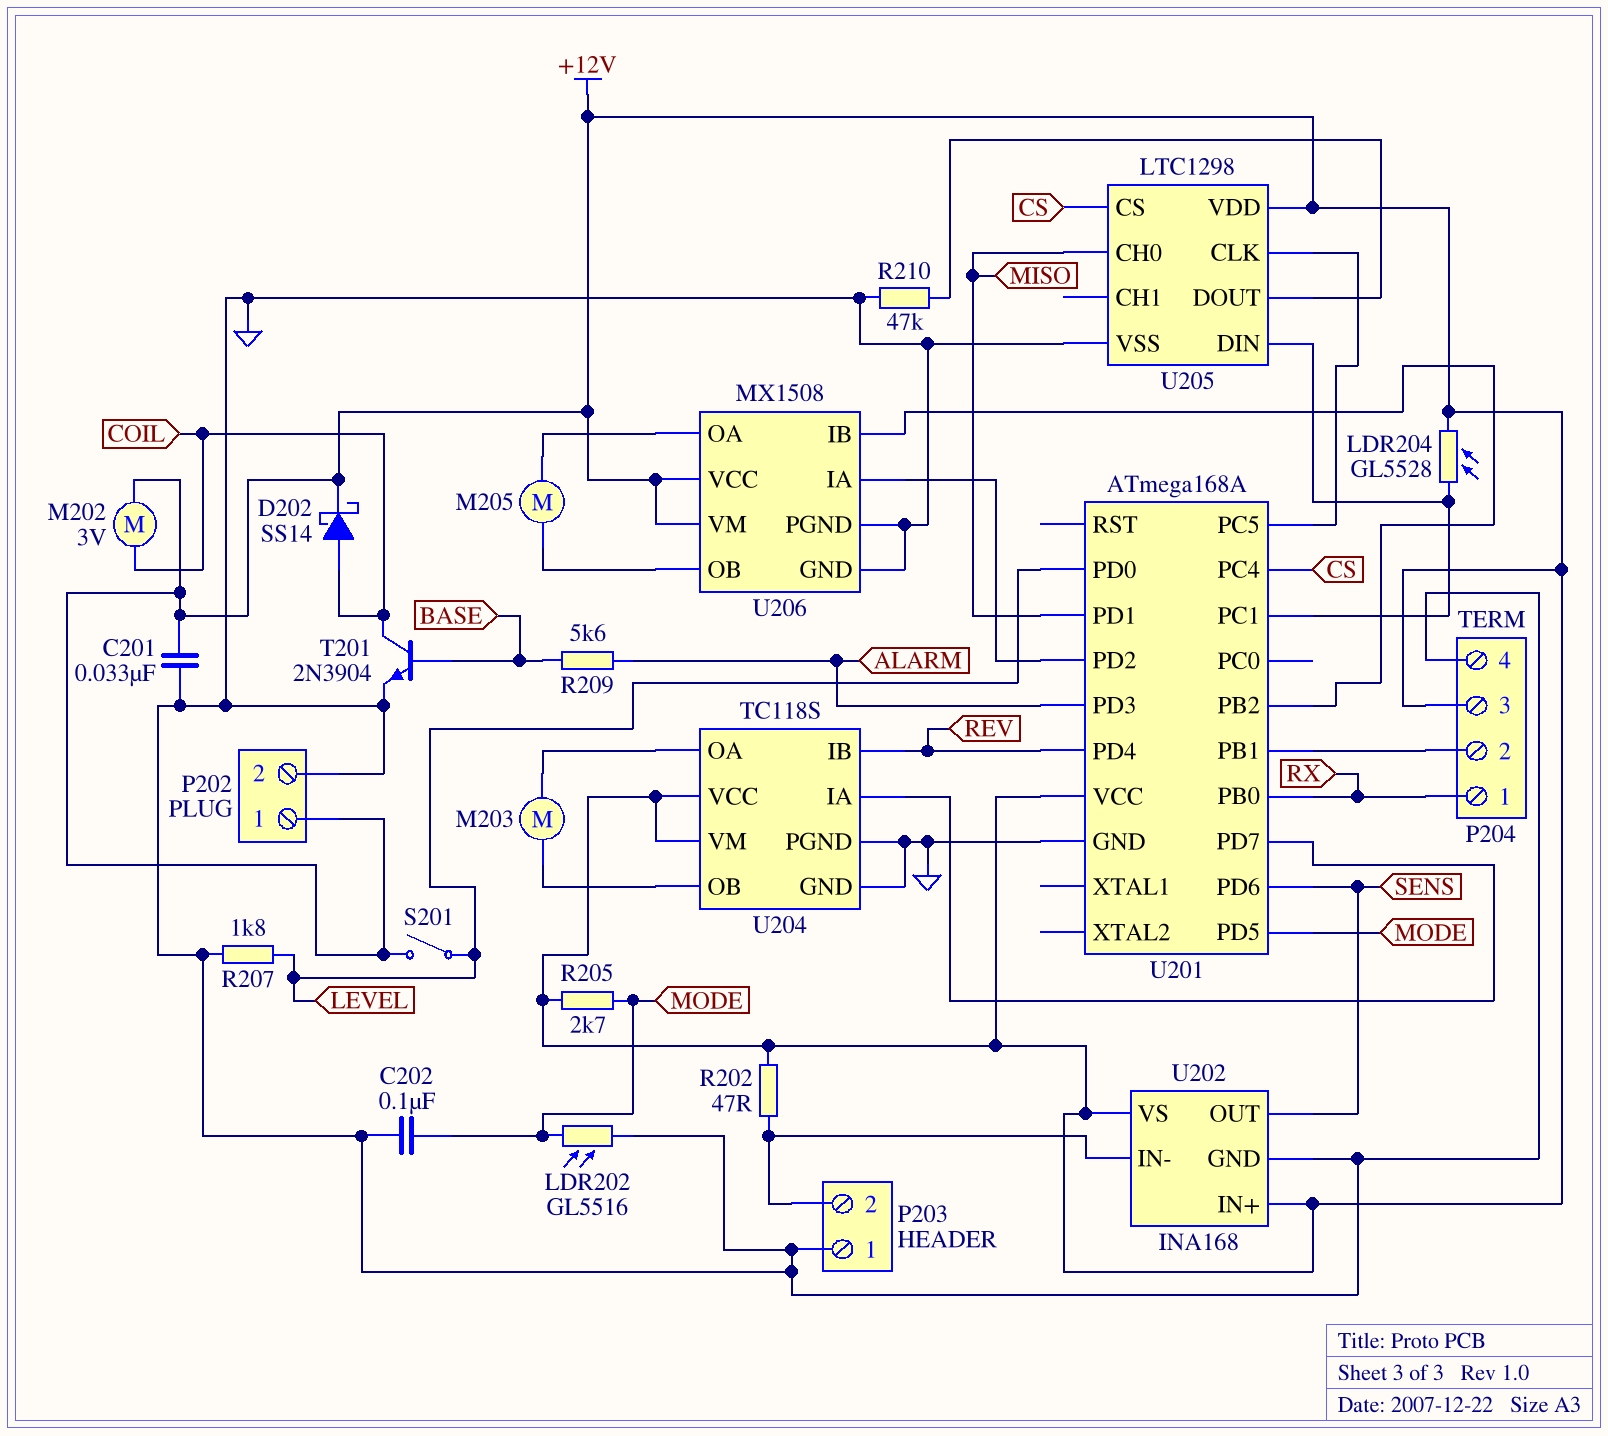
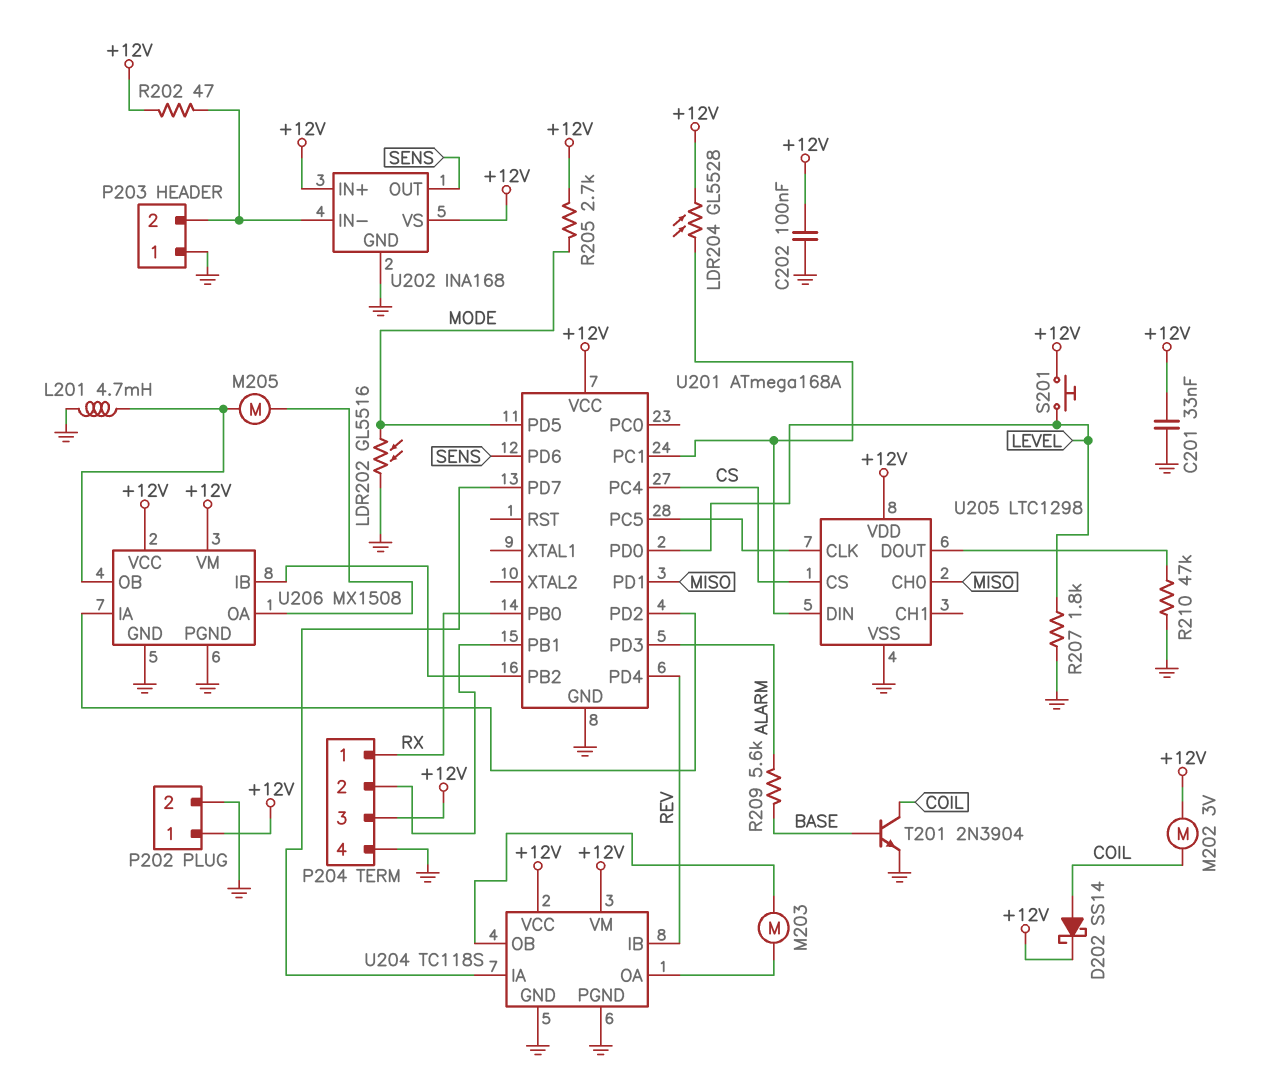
C202: 100nF (GND, MODE) -> 100nF (+12V, GND)
L201: none -> 4.7mH (GND, U206/OB)
S201: switch (+12V, LEVEL) -> button (+12V, LEVEL)

